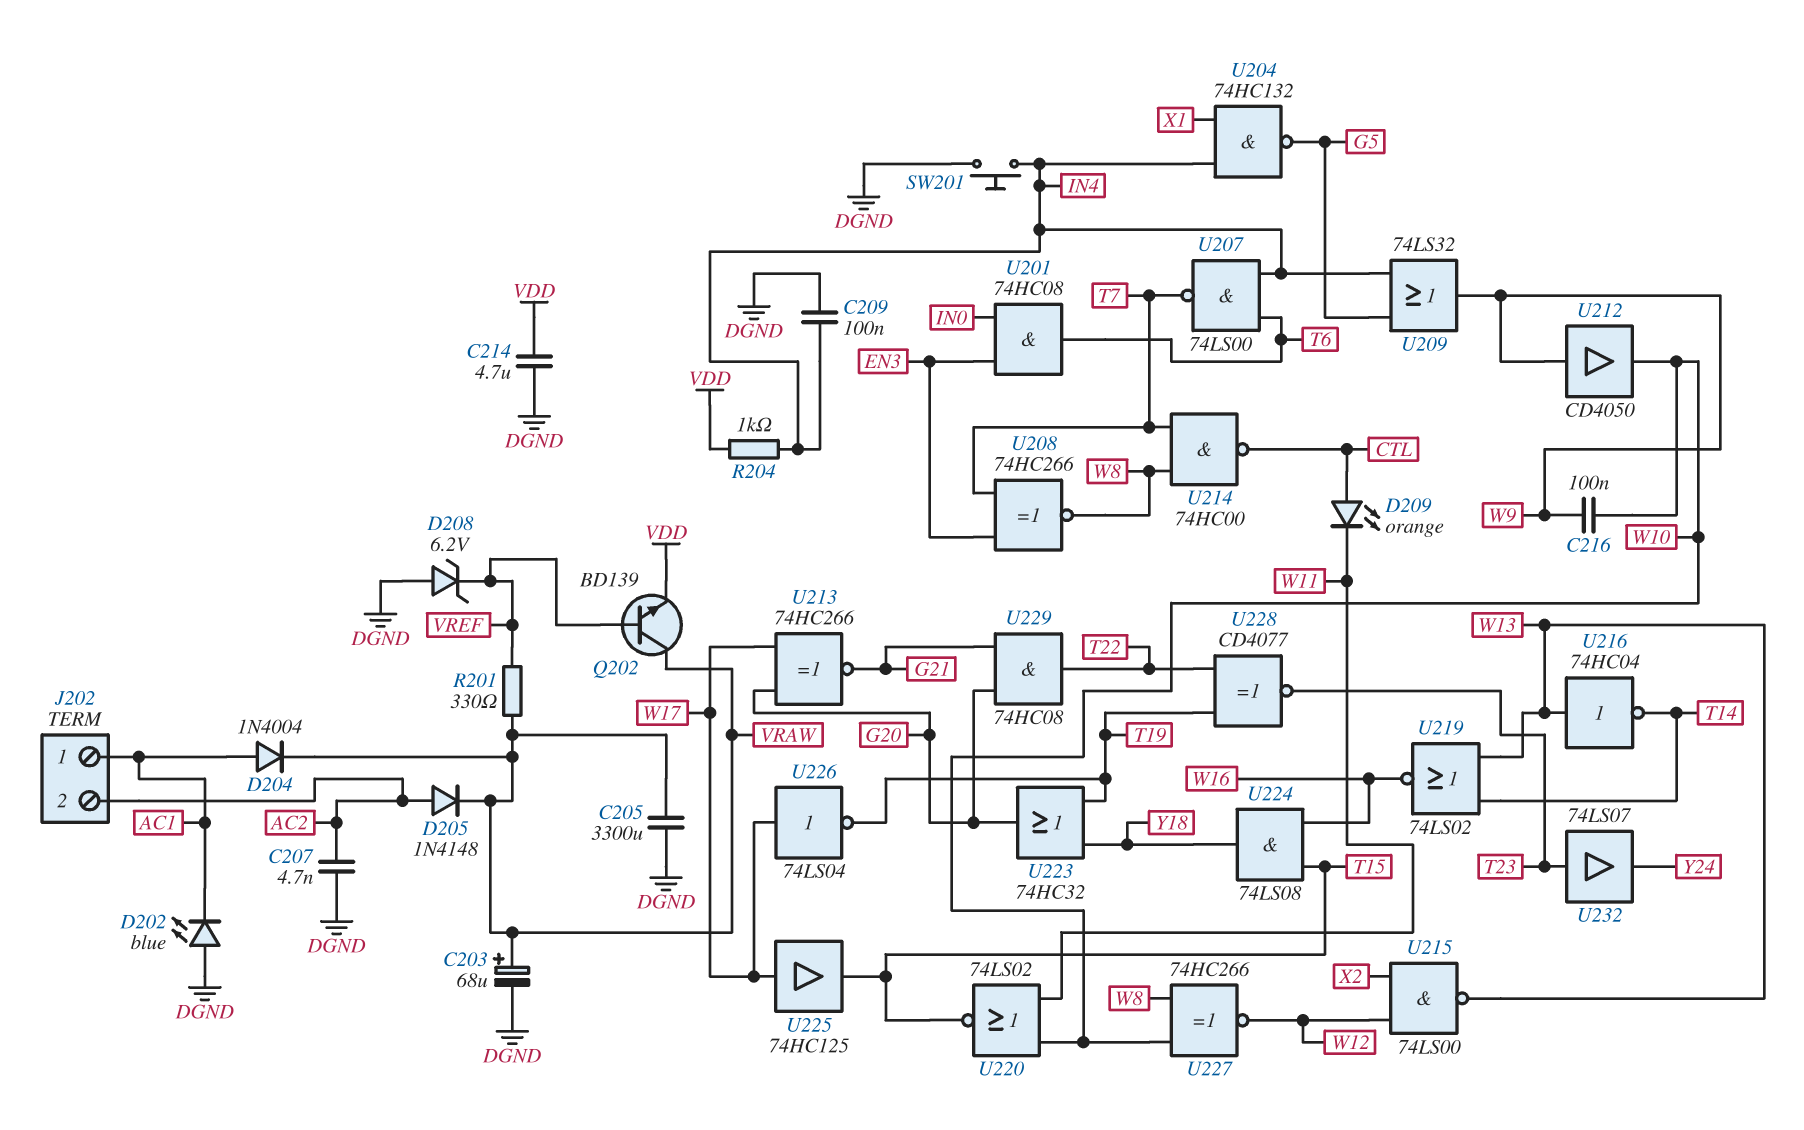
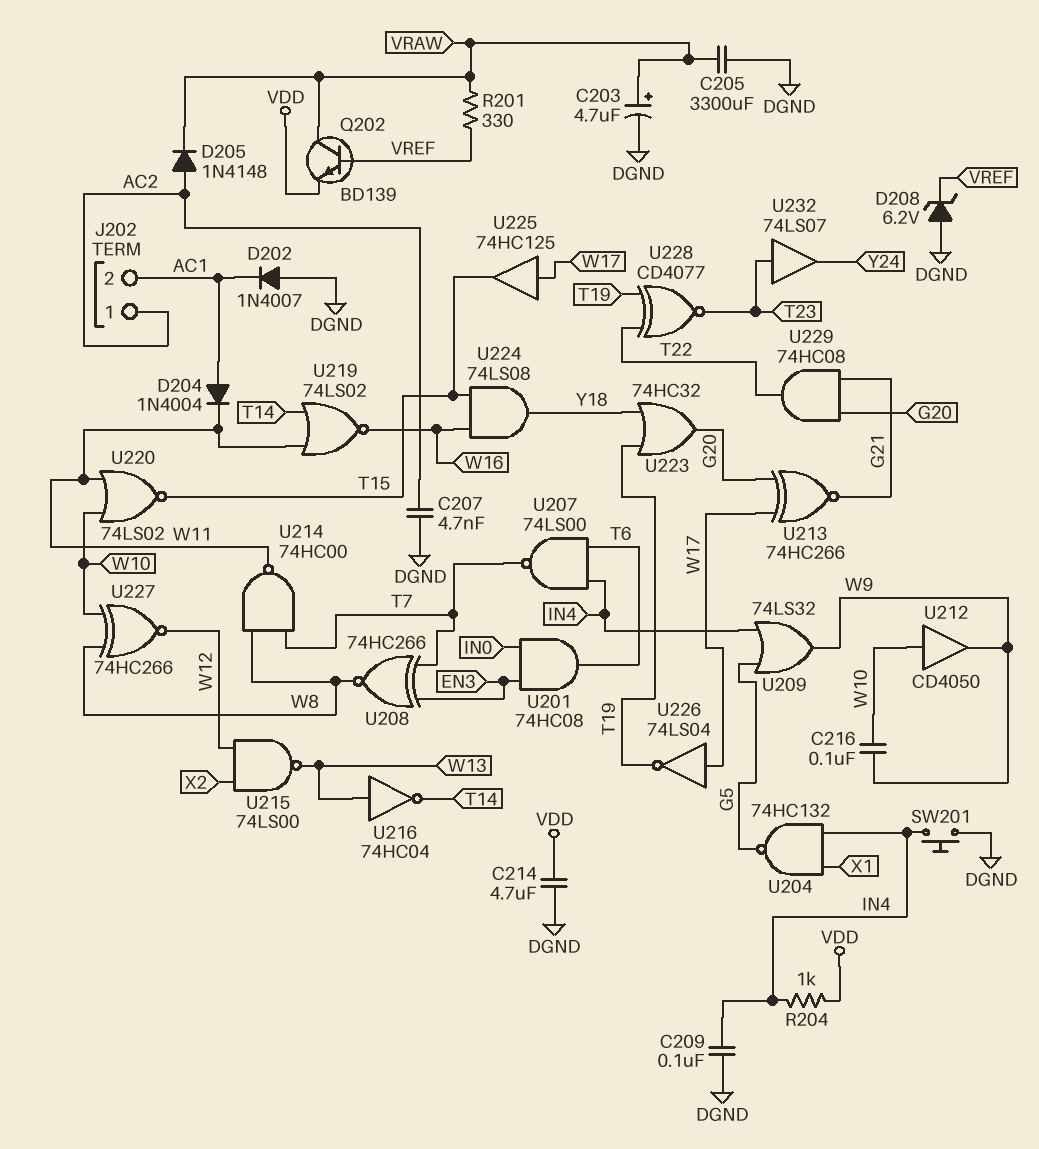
C203: 68uF (plus VRAW, minus DGND) -> 4.7uF (plus VRAW, minus DGND)
D202: LED blue (A DGND, K AC1) -> diode 1N4007 (A DGND, K AC1)
D204: diode 1N4004 (A AC1, K VRAW) -> diode 1N4004 (A AC1, K W11)
D209: LED orange (A CTL, K W11) -> none
J202 pin 1: AC1 -> AC2
J202 pin 2: AC2 -> AC1
U212: buffer CD4050 (in W9, out W10) -> buffer CD4050 (in W10, out W9)
U214: NAND 74HC00 (in T7, in W8, out CTL) -> NAND 74HC00 (in T7, in W8, out W11)
U219: NOR 74LS02 (in T14, in W13, out W16) -> NOR 74LS02 (in T14, in W11, out W16)

